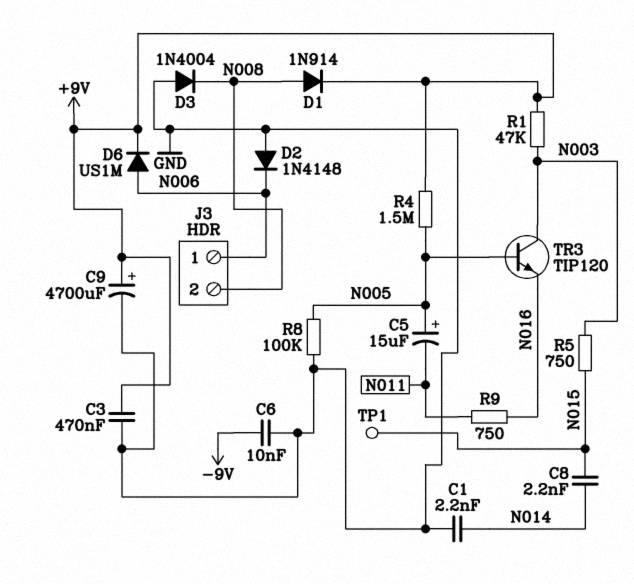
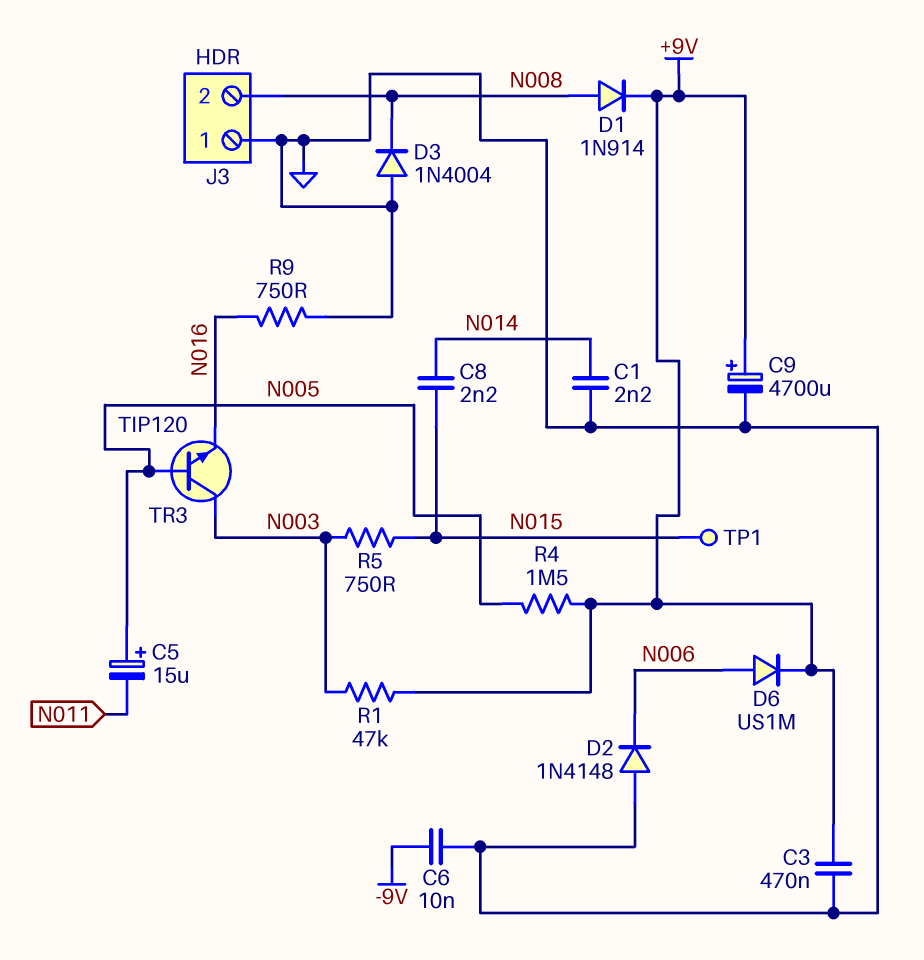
J3 pin 1: N006 -> GND
R8: 100k (GND, N005) -> none
R9: 750 (N011, N016) -> 750 (GND, N016)

